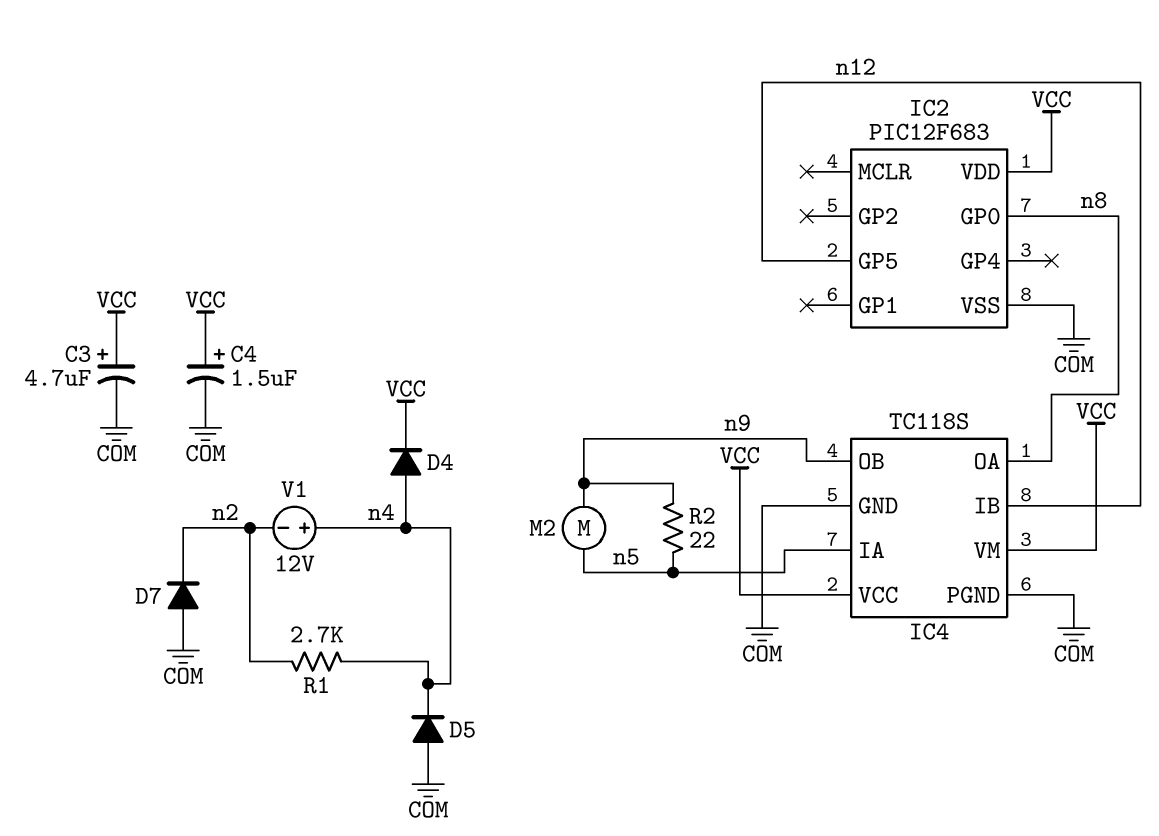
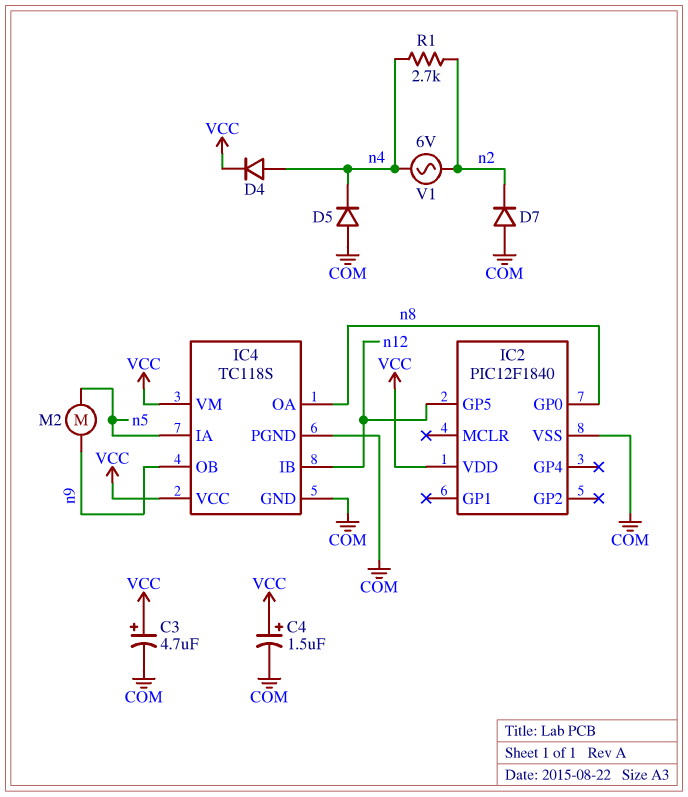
IC2: PIC12F683 -> PIC12F1840
R2: 22 (n5, n9) -> none
V1: 12V (plus n4, minus n2) -> AC 6V (n2, n4)

